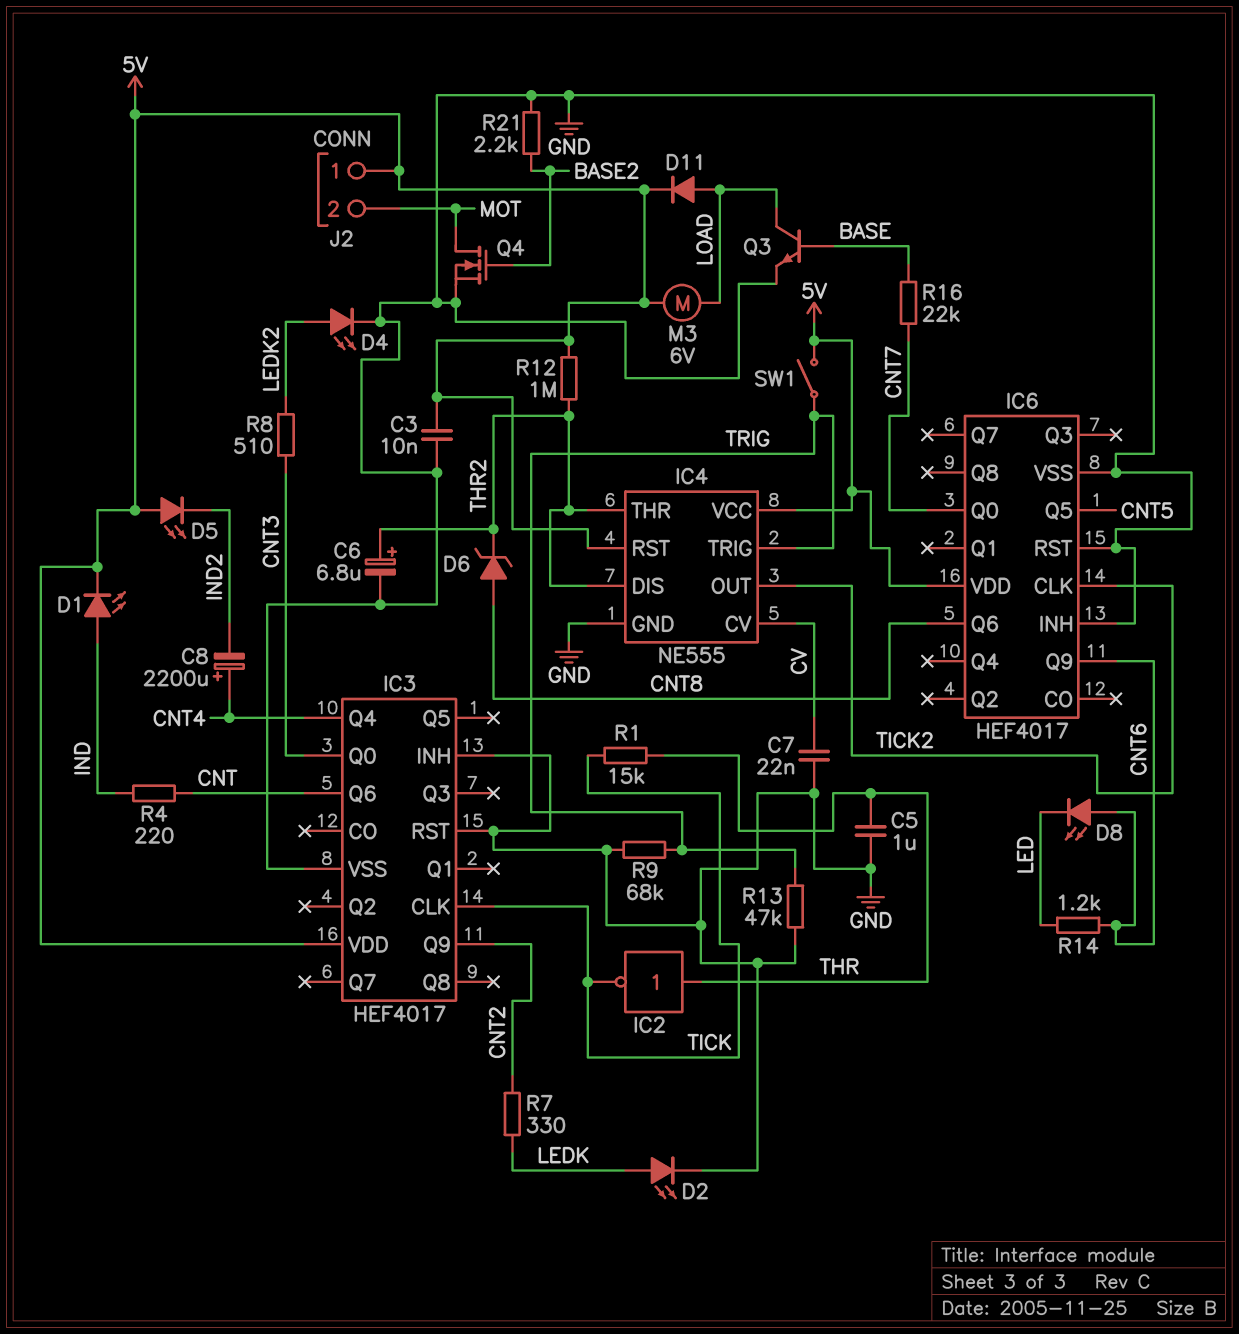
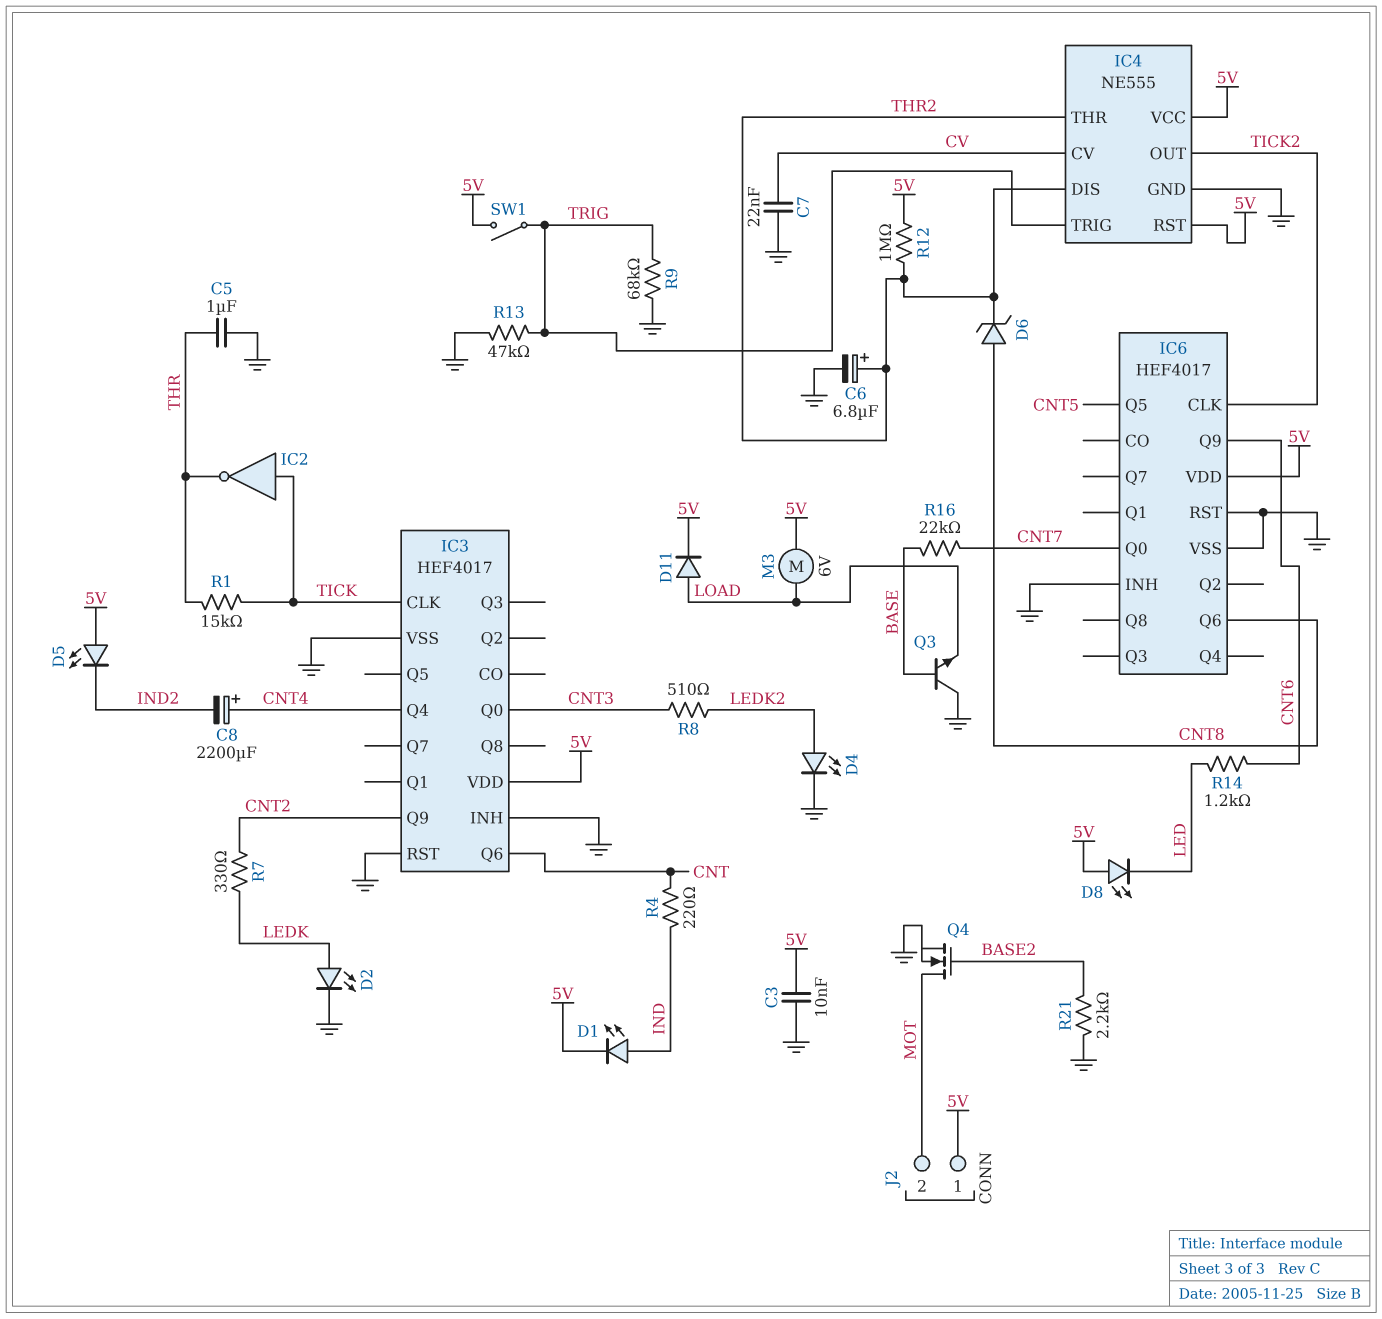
D8: LED (A CNT6, K LED) -> LED (A 5V, K LED)
IC2: NOT (in THR, out TICK) -> NOT (in TICK, out THR)
Q3: NPN (B BASE, C LOAD, E GND) -> NPN (B BASE, C GND, E LOAD)

